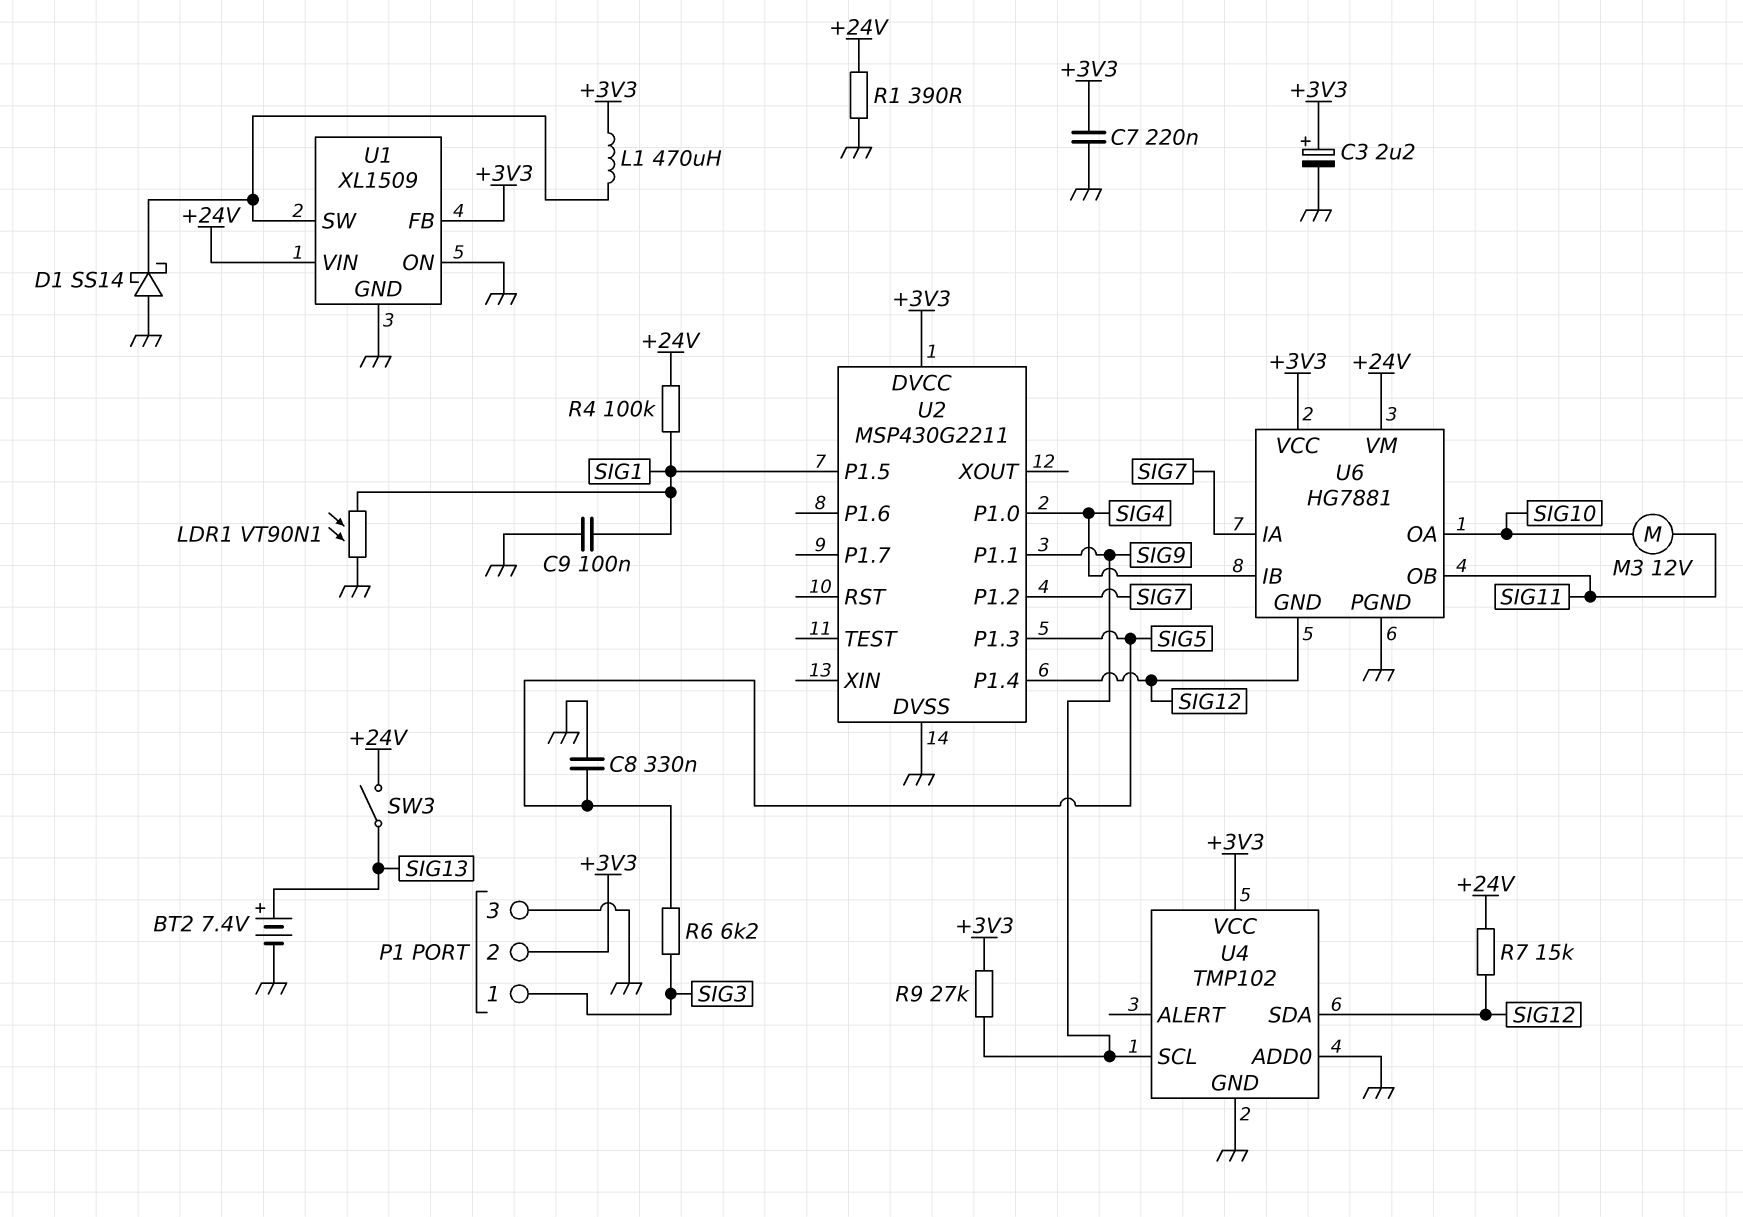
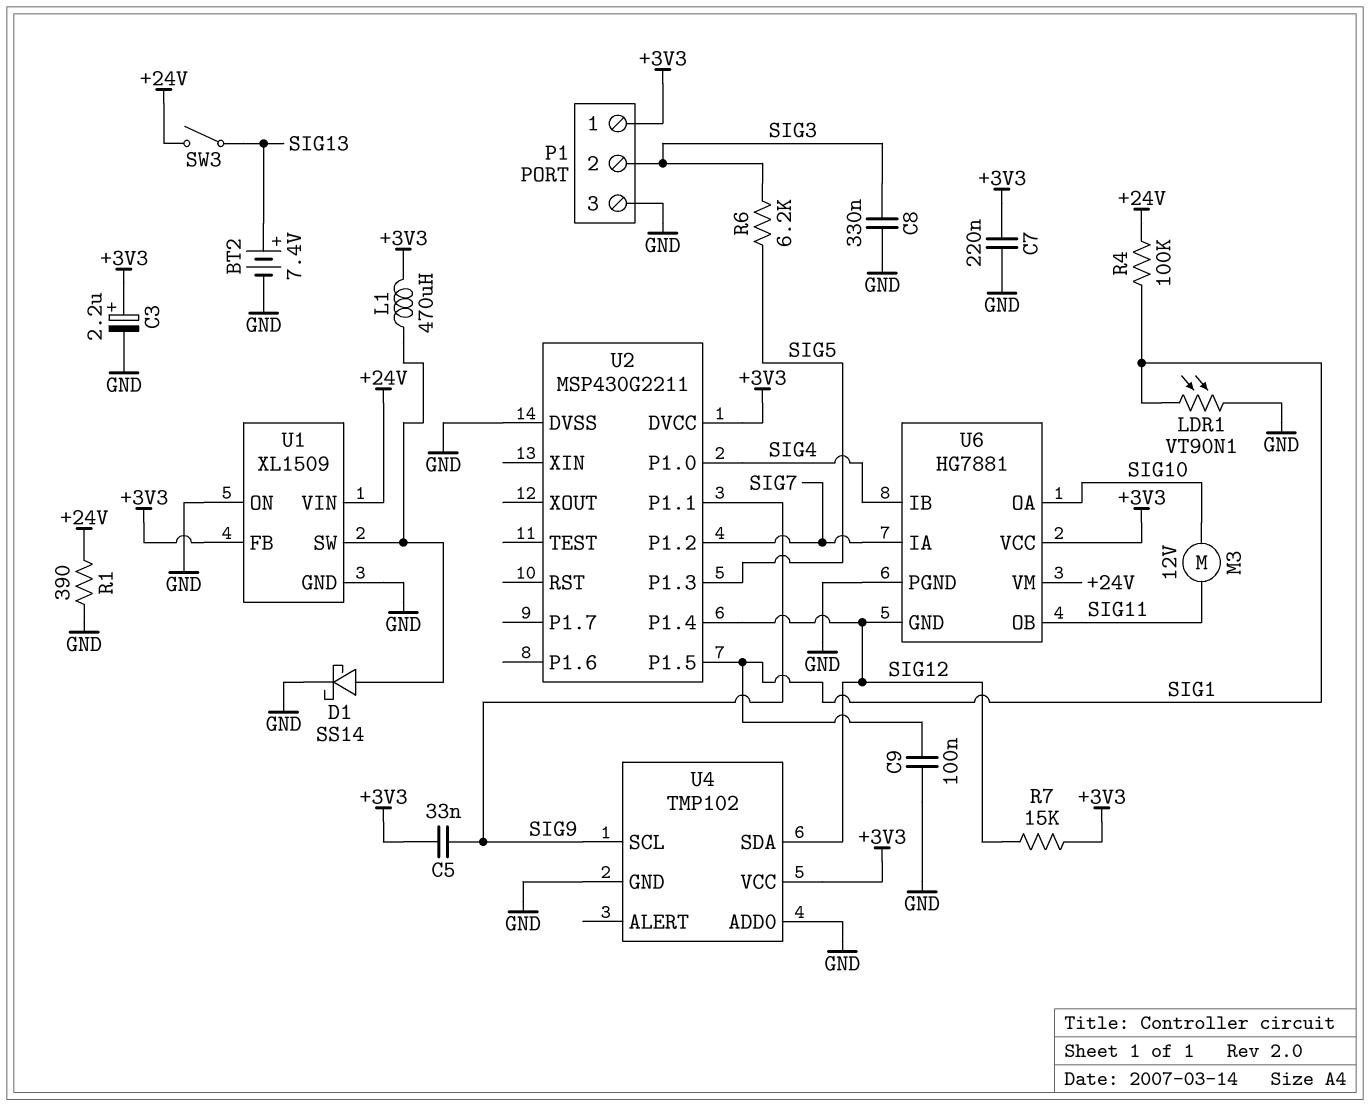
C5: none -> 33nF (+3V3, SIG9)
C8: 330nF (GND, SIG5) -> 330nF (GND, SIG3)
D1: schottky SS14 (A GND, K U1/SW) -> schottky SS14 (A U1/SW, K GND)
P1 pin 1: SIG3 -> +3V3
P1 pin 2: +3V3 -> SIG3
R7: 15k (+24V, SIG12) -> 15k (+3V3, SIG12)
R9: 27k (+3V3, SIG9) -> none

